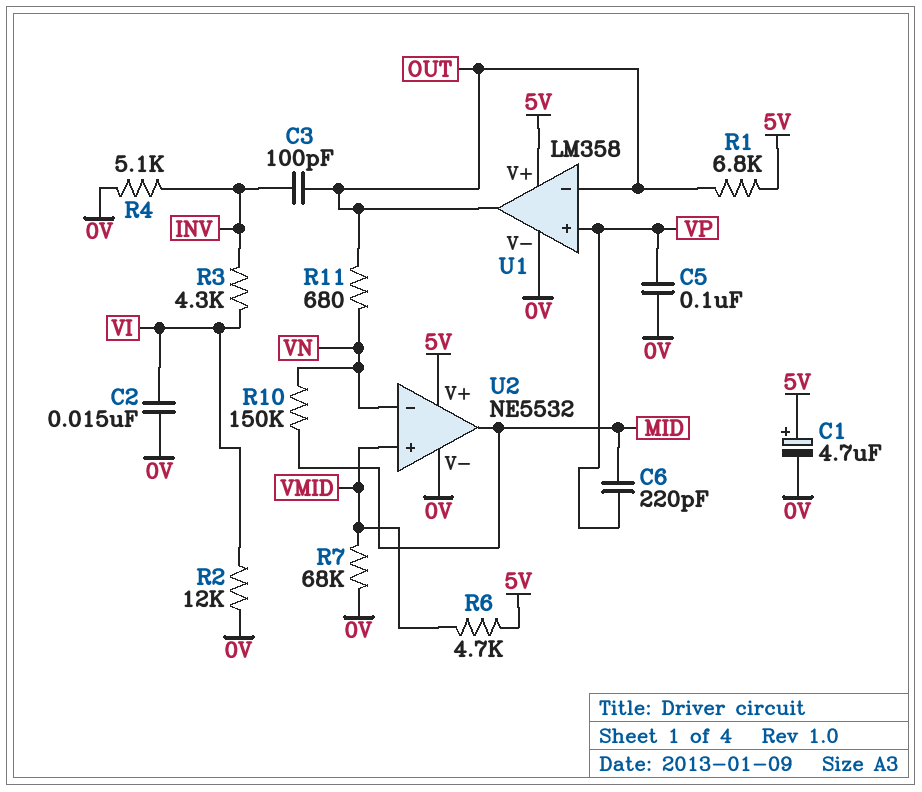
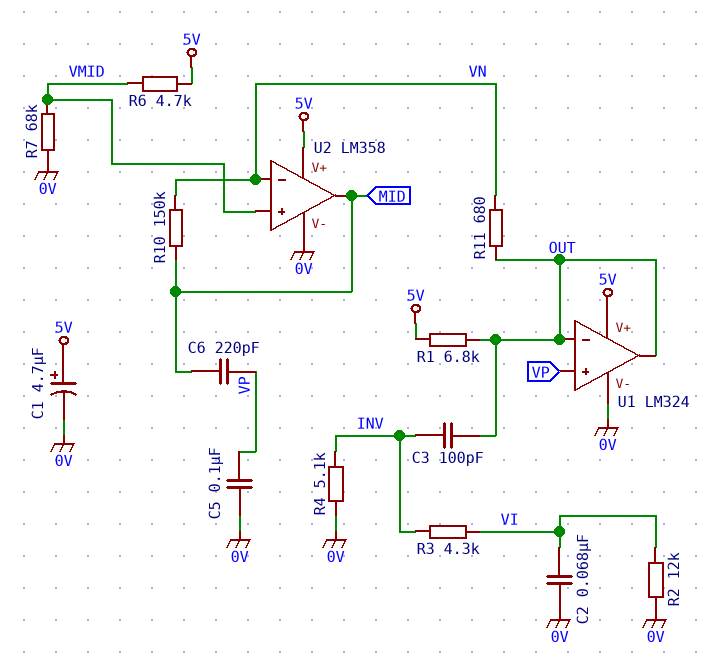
C2: 15nF (0V, VI) -> 68nF (0V, VI)
U1: LM358 -> LM324
U2: NE5532 -> LM358

